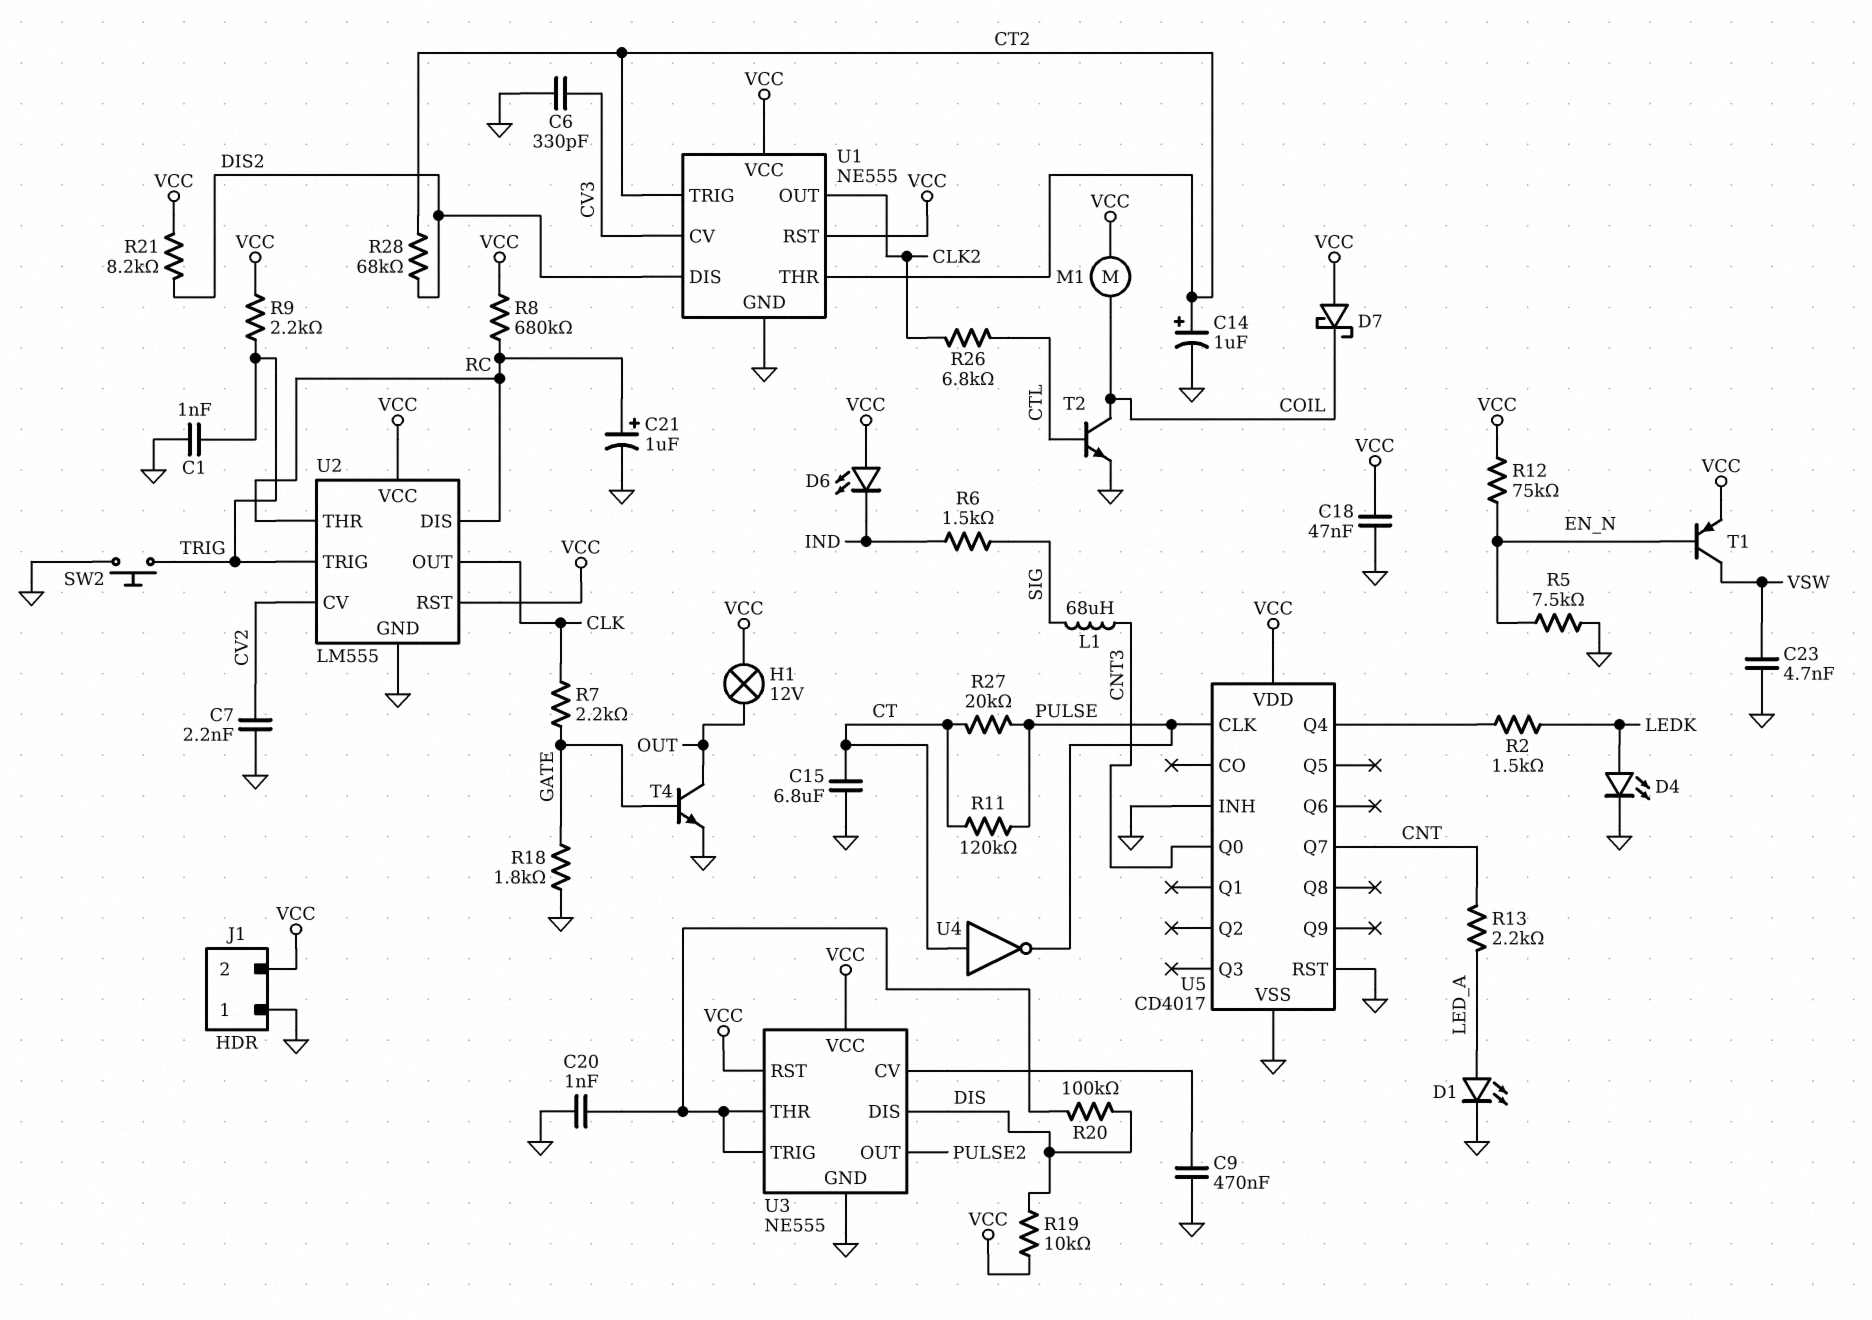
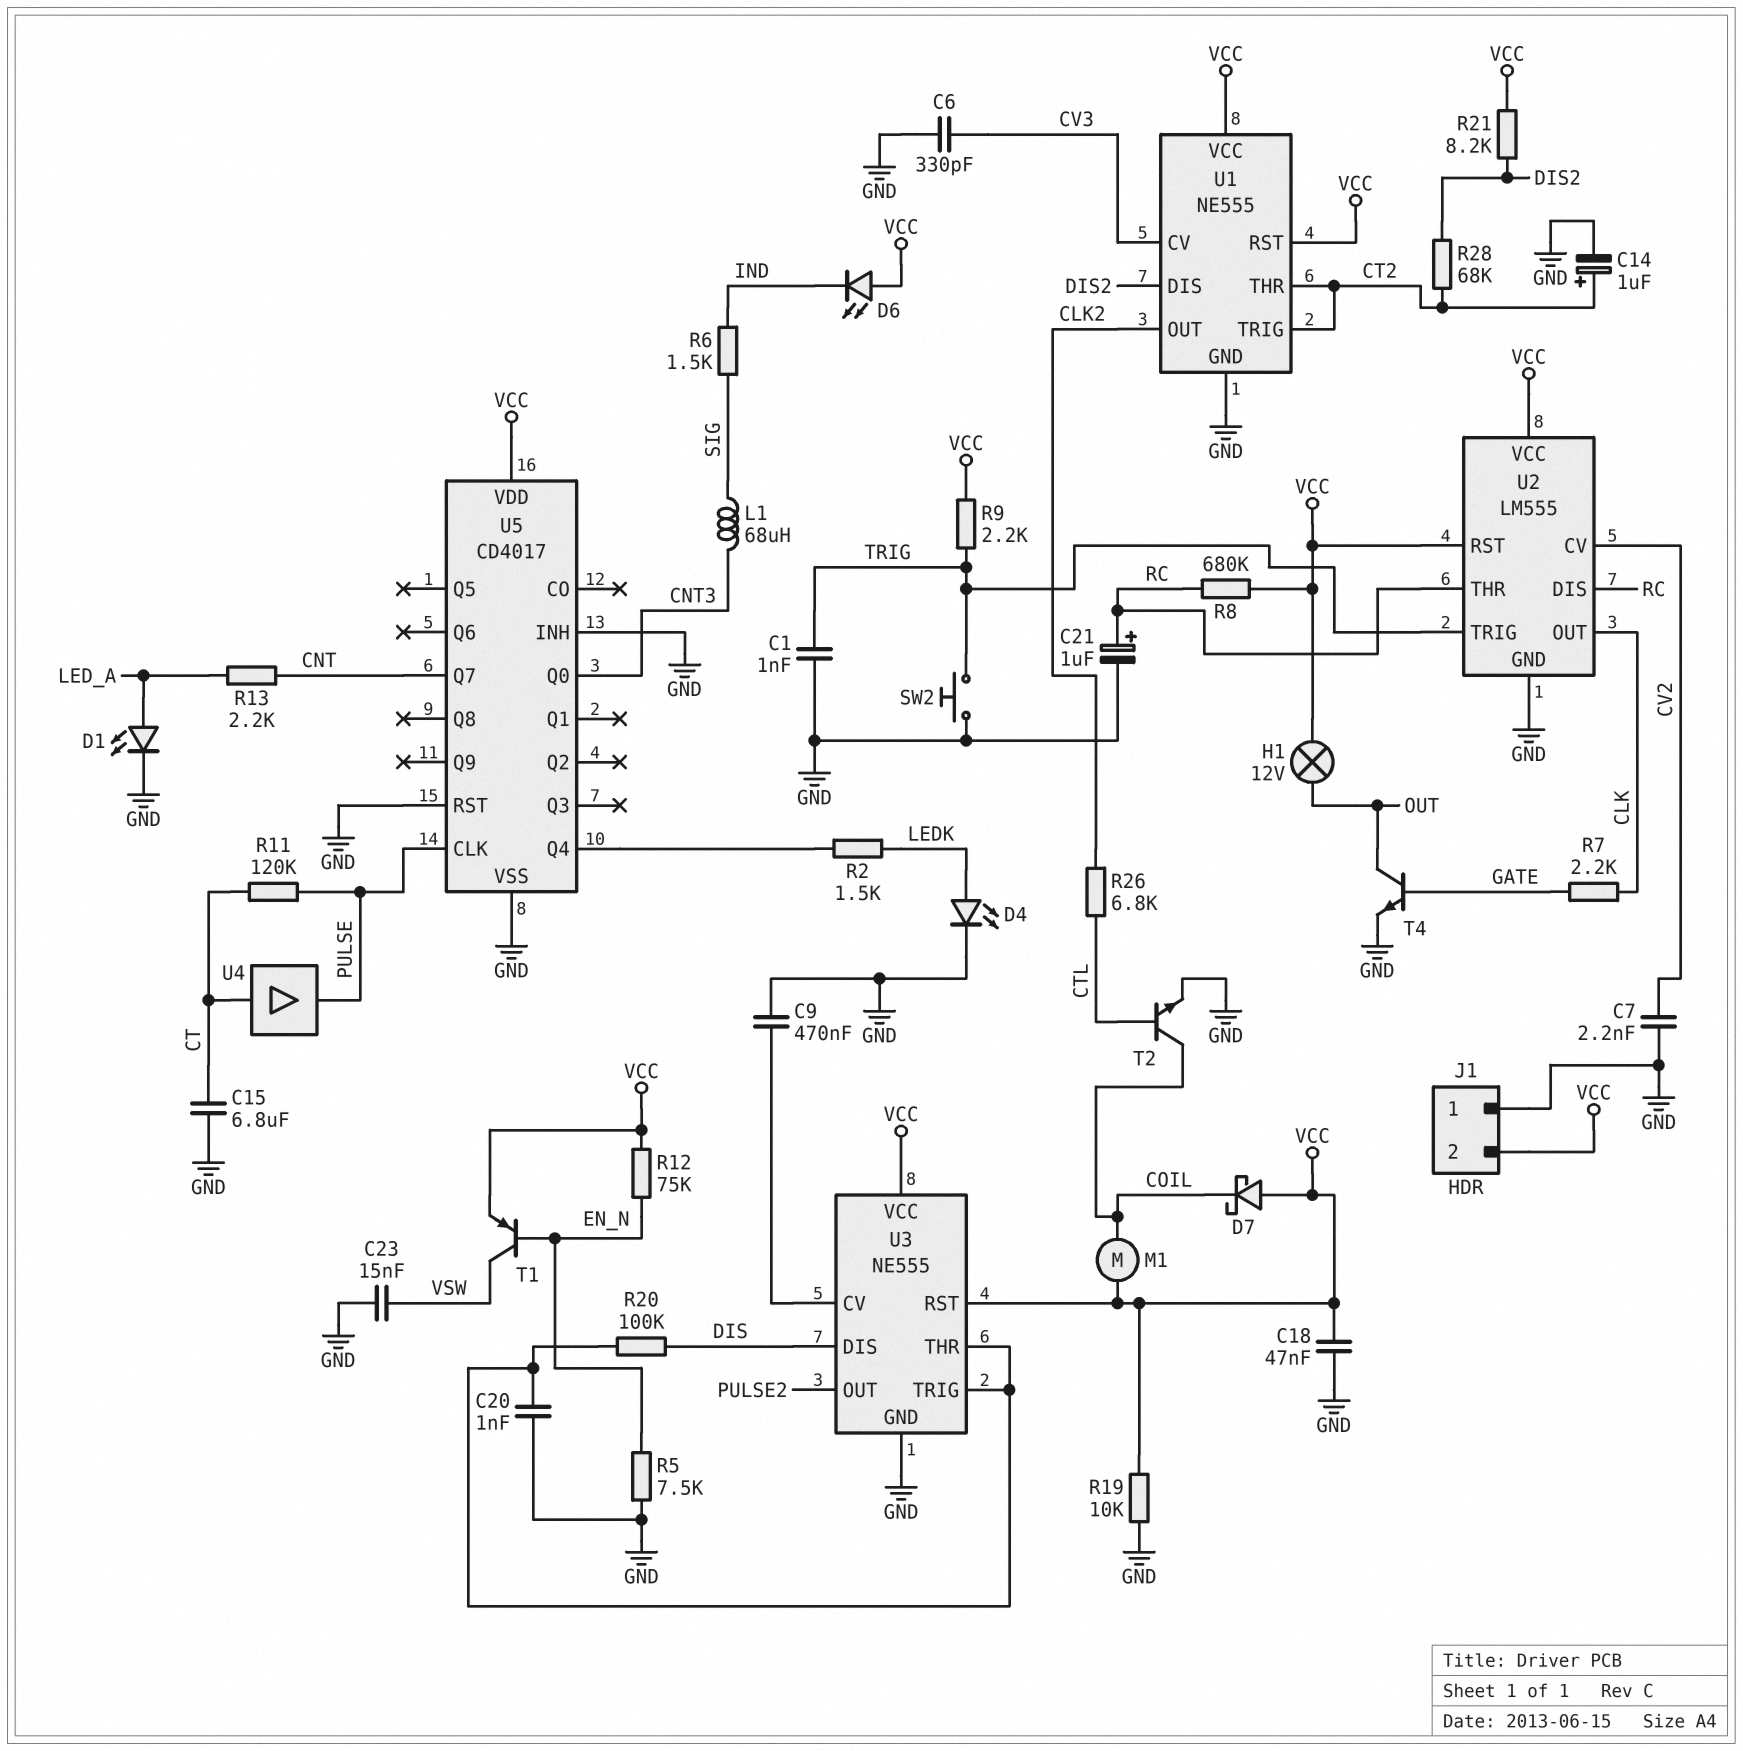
C23: 4.7nF (GND, VSW) -> 15nF (GND, VSW)
R18: 1.8k (GATE, GND) -> none
R19: 10k (DIS, VCC) -> 10k (GND, VCC)
R27: 20k (CT, PULSE) -> none
U4: NOT (in CT, out PULSE) -> buffer (in CT, out PULSE)

